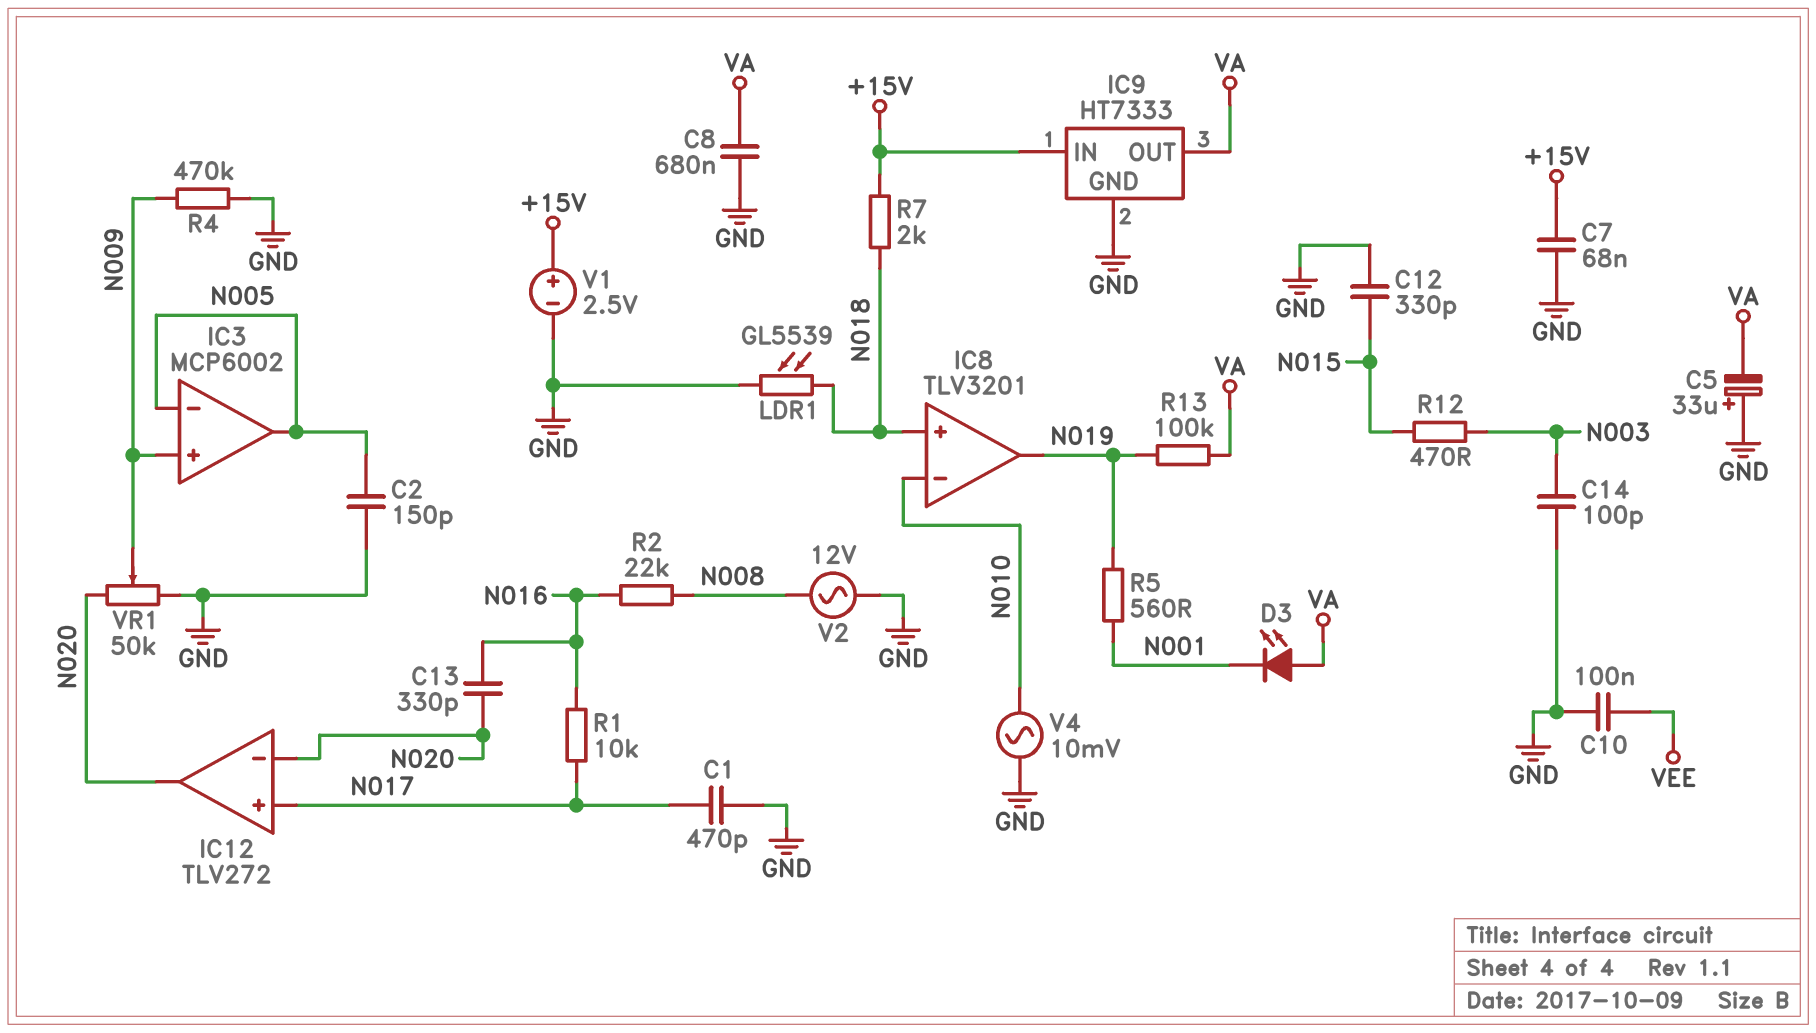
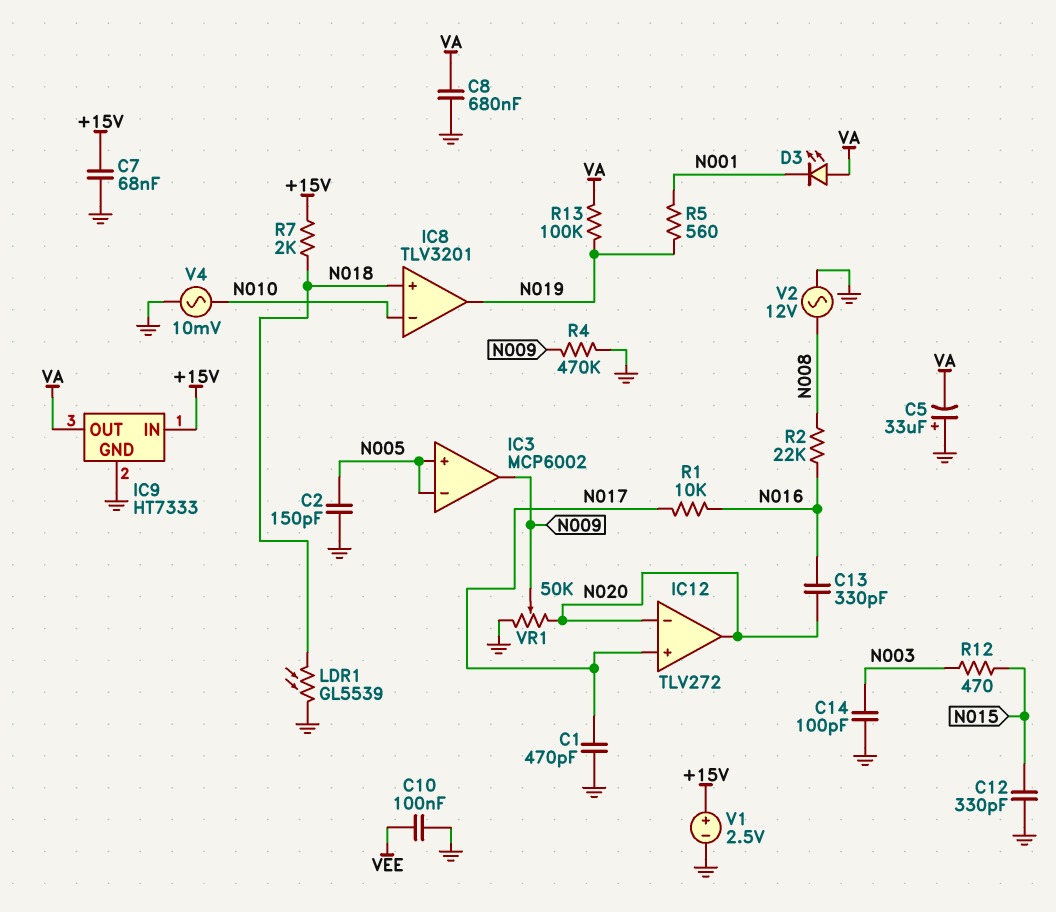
IC3 pin in+: N009 -> N005
IC3 pin out: N005 -> N009

